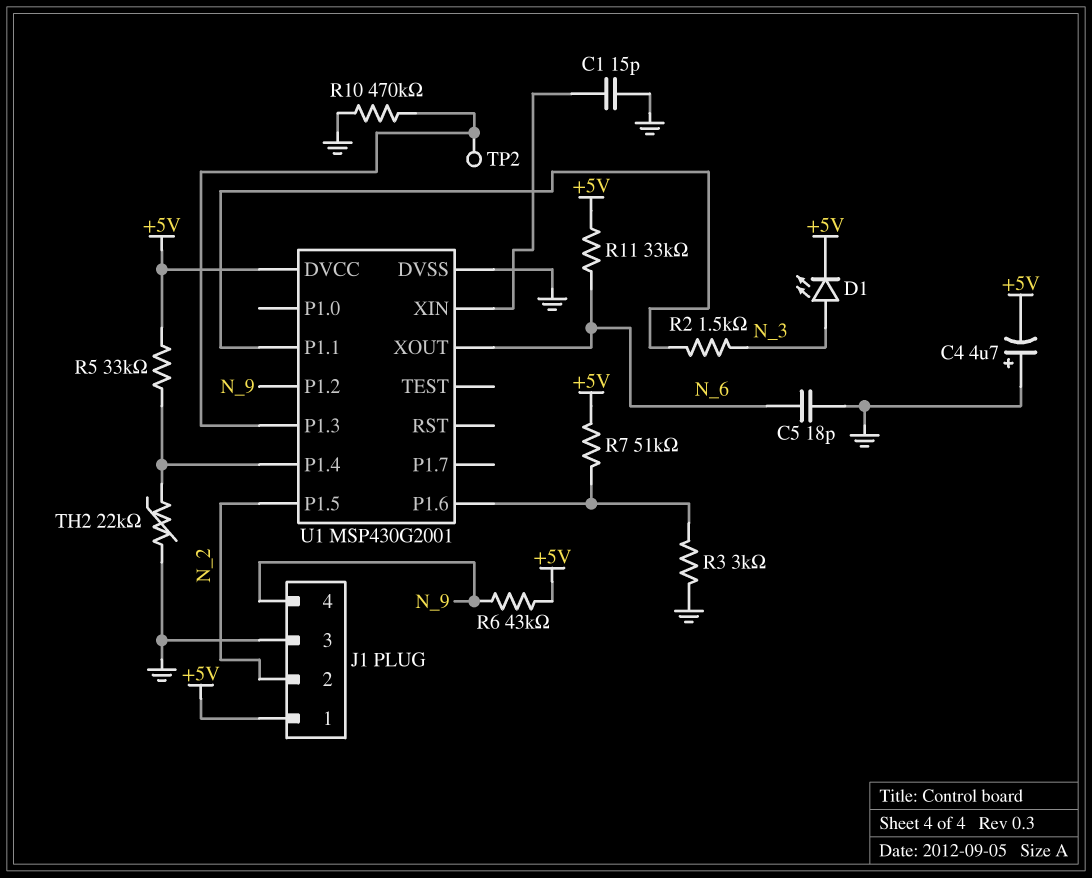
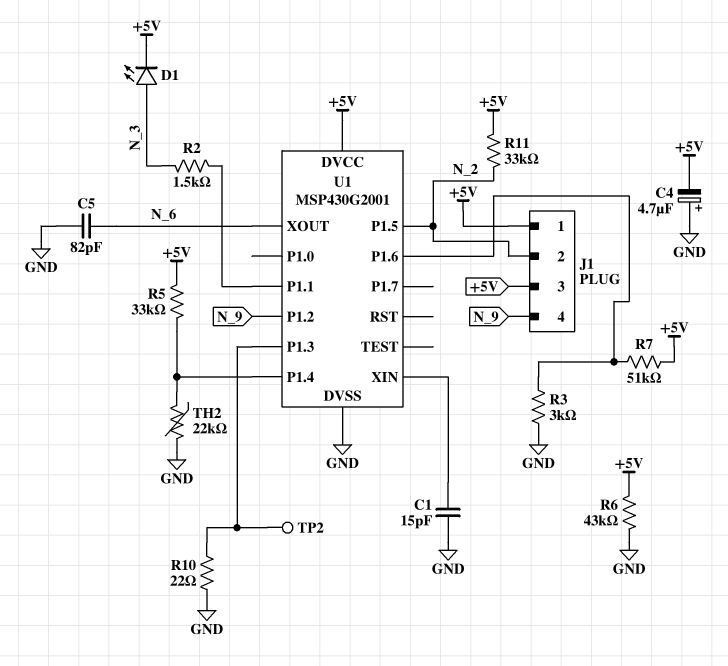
C5: 18pF (GND, N_6) -> 82pF (GND, N_6)
J1 pin 3: GND -> +5V
R6: 43k (+5V, N_9) -> 43k (+5V, GND)
R10: 470k (GND, U1/P1.3) -> 22 (GND, U1/P1.3)
R11: 33k (+5V, N_6) -> 33k (+5V, N_2)

